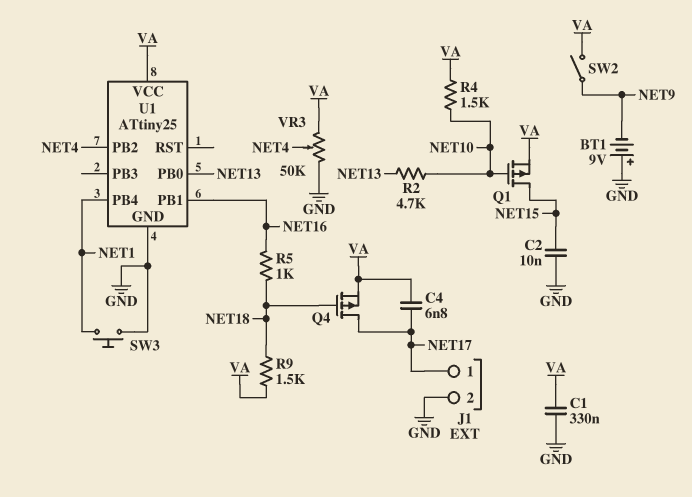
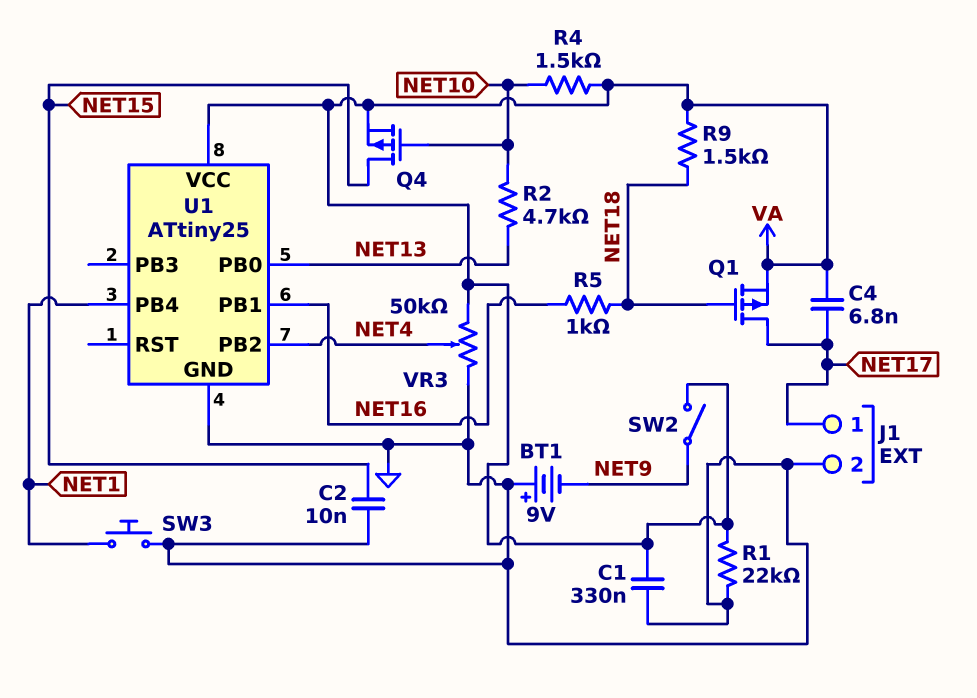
Q1: PMOS (G NET10, D NET15, S VA) -> PMOS (G NET18, D NET17, S VA)
Q4: PMOS (G NET18, D NET17, S VA) -> PMOS (G NET10, D NET15, S VA)
R1: none -> 22k (GND, VA)

